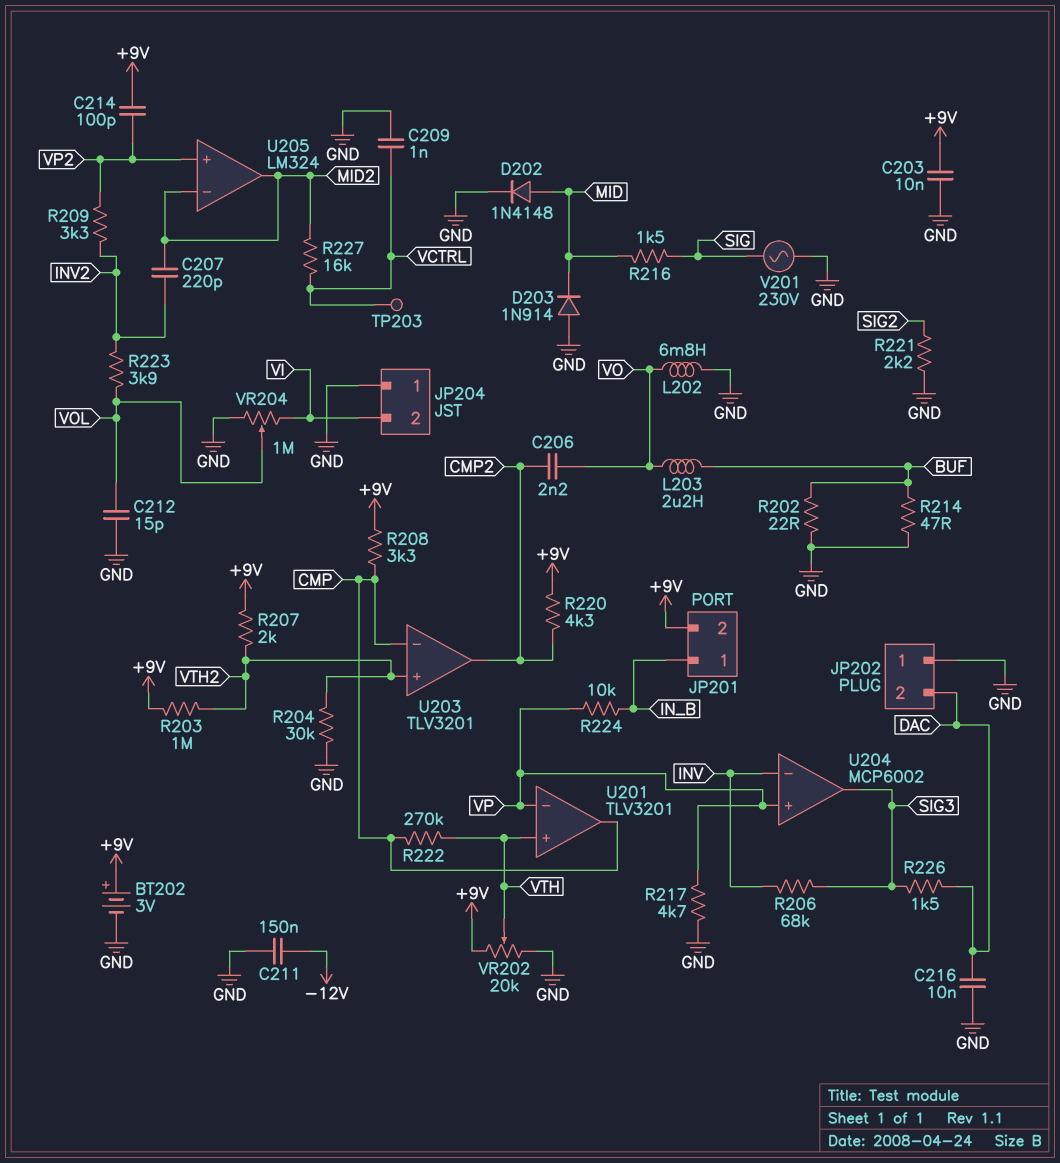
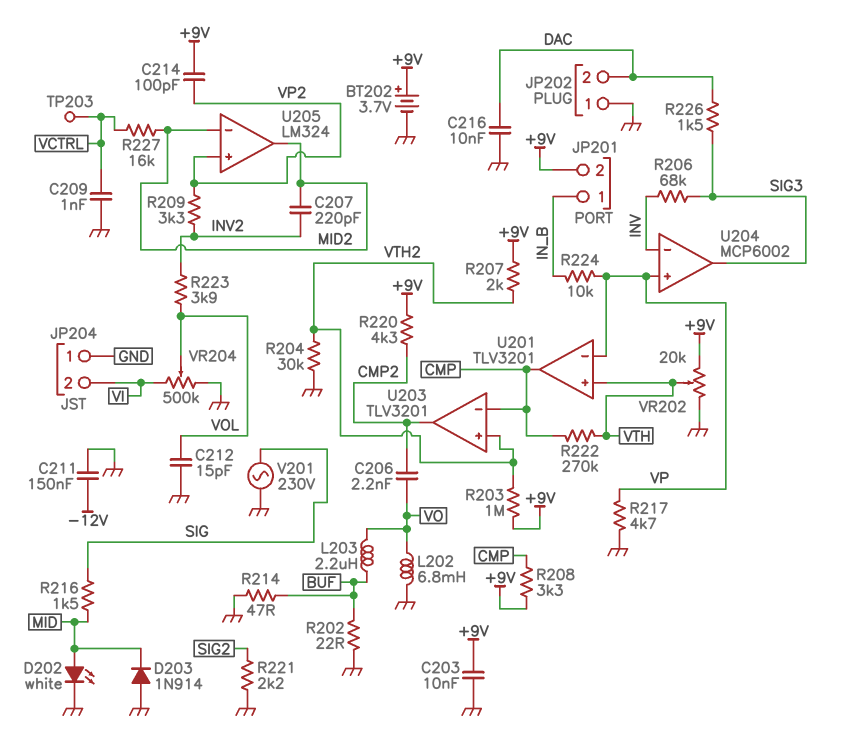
BT202: 3V (plus +9V, minus GND) -> 3.7V (plus +9V, minus GND)
D202: diode 1N4148 (A MID, K GND) -> LED white (A MID, K GND)
VR204: 1M (GND, VI, wiper VOL) -> 500k (GND, VI, wiper VOL)

